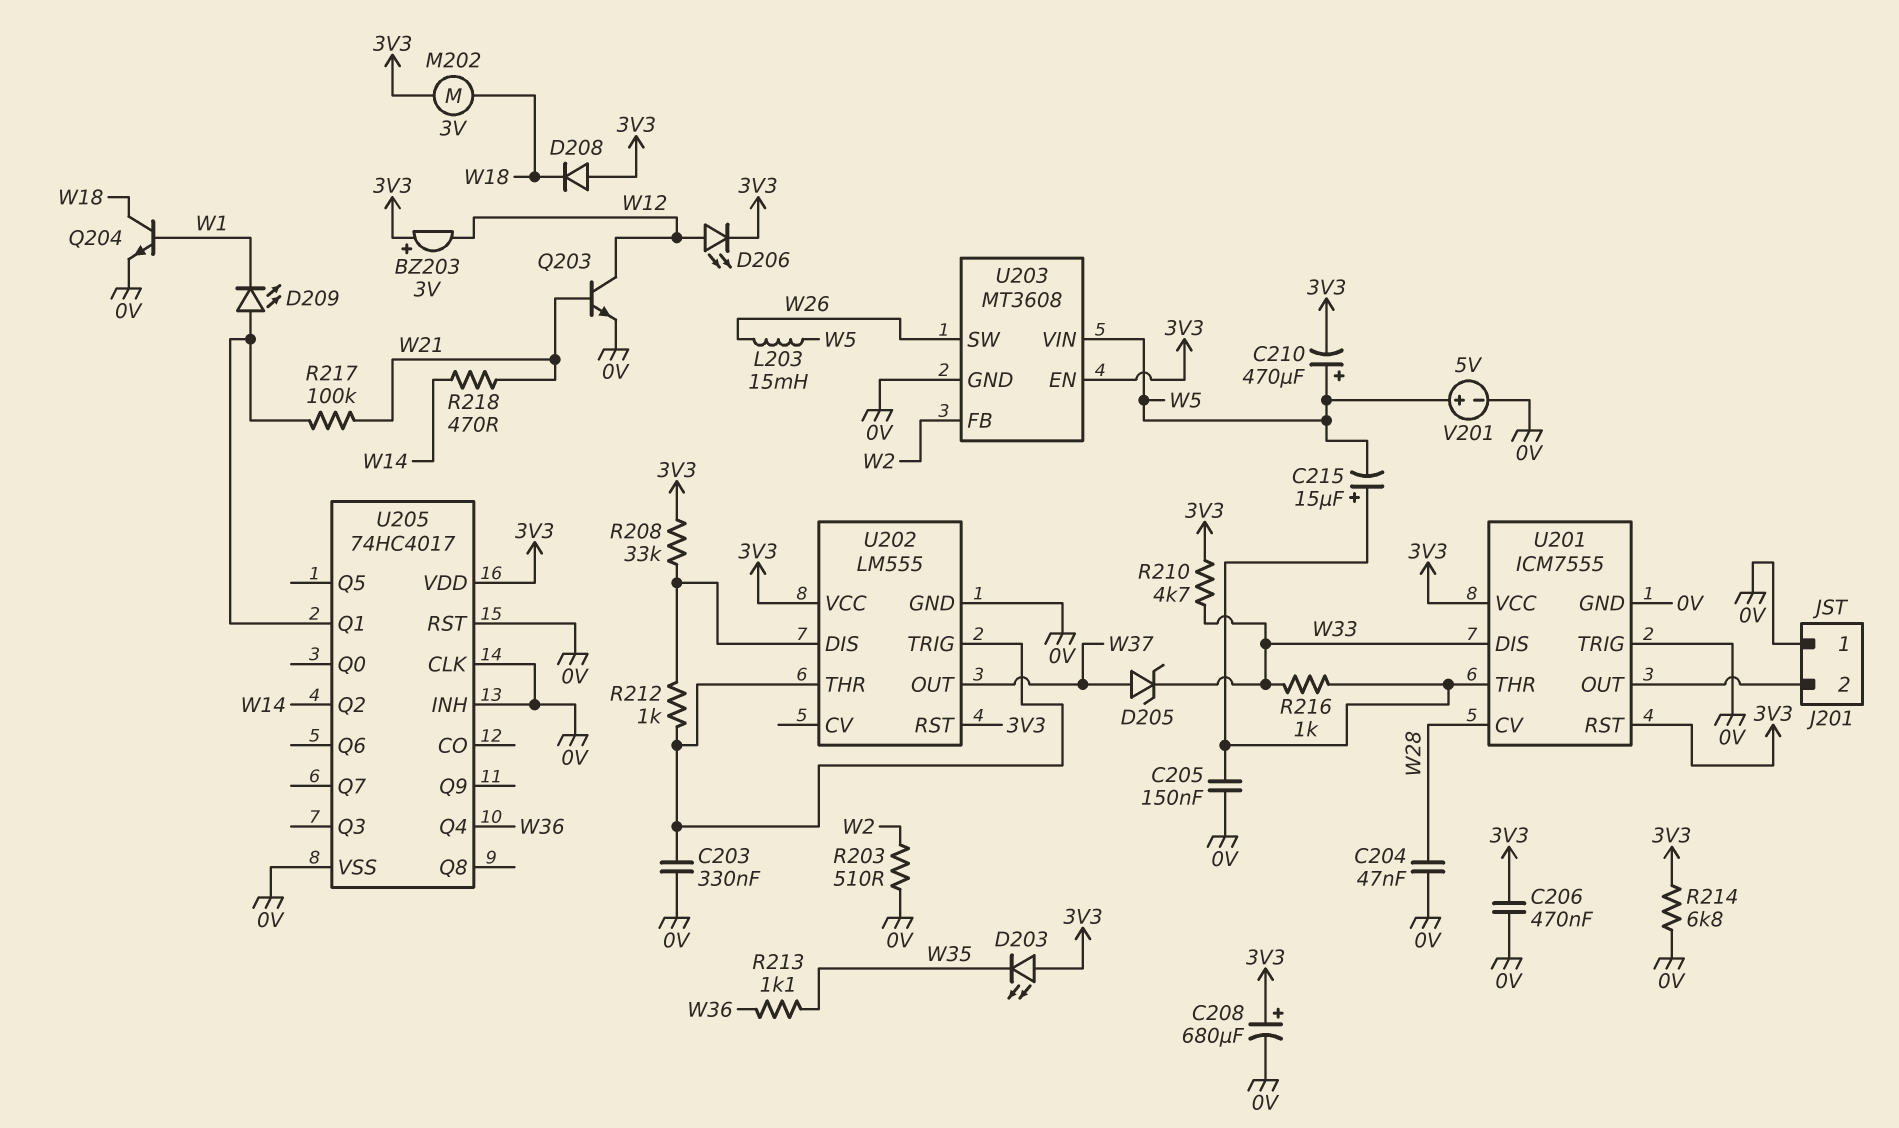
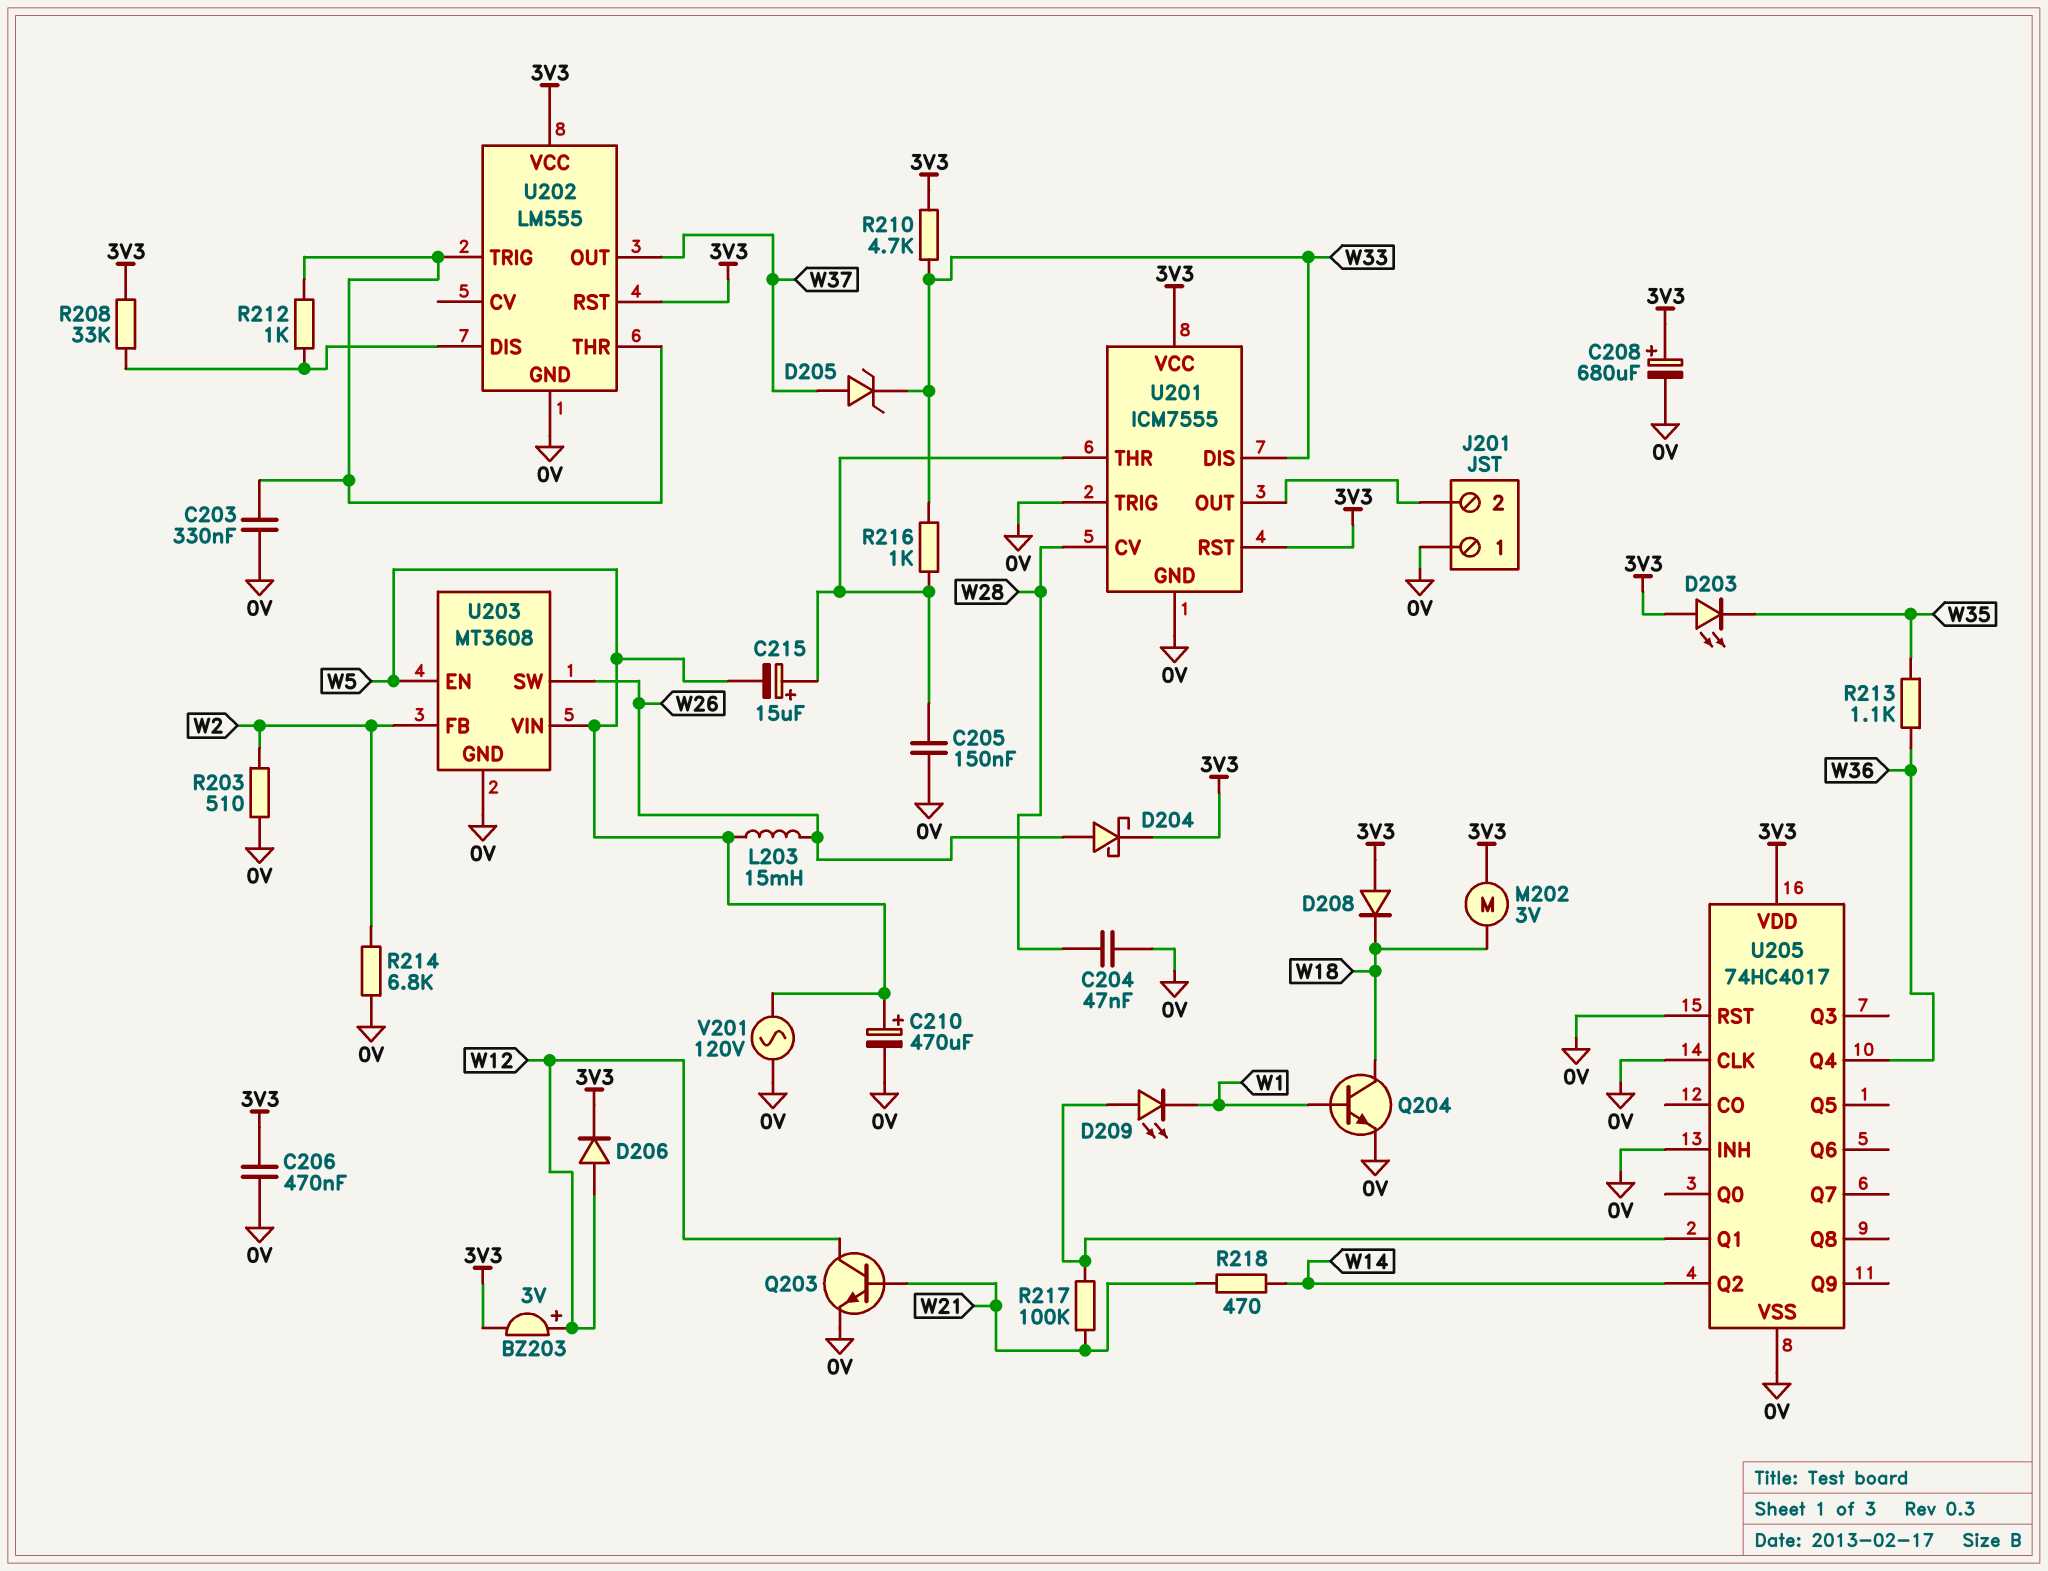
BZ203: buzzer 3V (plus 3V3, minus W12) -> buzzer 3V (plus W12, minus 3V3)
C210: 470uF (plus W5, minus 3V3) -> 470uF (plus W5, minus 0V)
D204: none -> schottky (A W26, K 3V3)
D206: LED (A W12, K 3V3) -> diode (A W12, K 3V3)
R214: 6.8k (0V, 3V3) -> 6.8k (0V, W2)
U203 pin EN: 3V3 -> W5
V201: 5V (plus W5, minus 0V) -> AC 120V (0V, W5)

